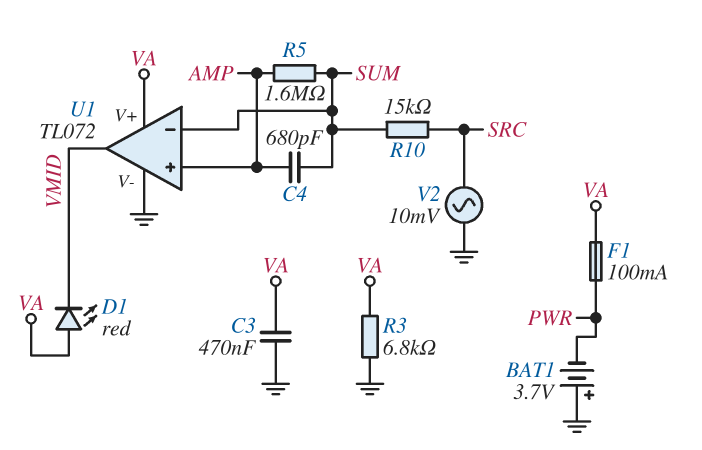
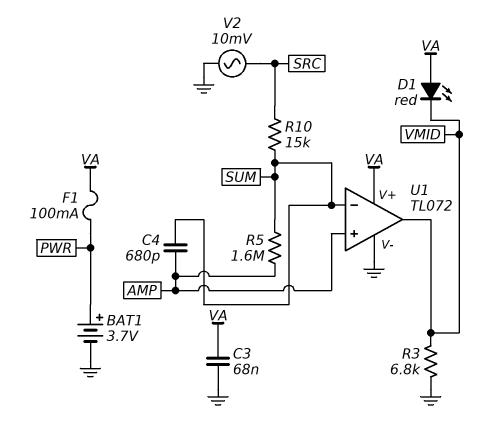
BAT1: 3.7V (plus GND, minus PWR) -> 3.7V (plus PWR, minus GND)
C3: 470nF (GND, VA) -> 68nF (GND, VA)
R3: 6.8k (GND, VA) -> 6.8k (GND, VMID)

